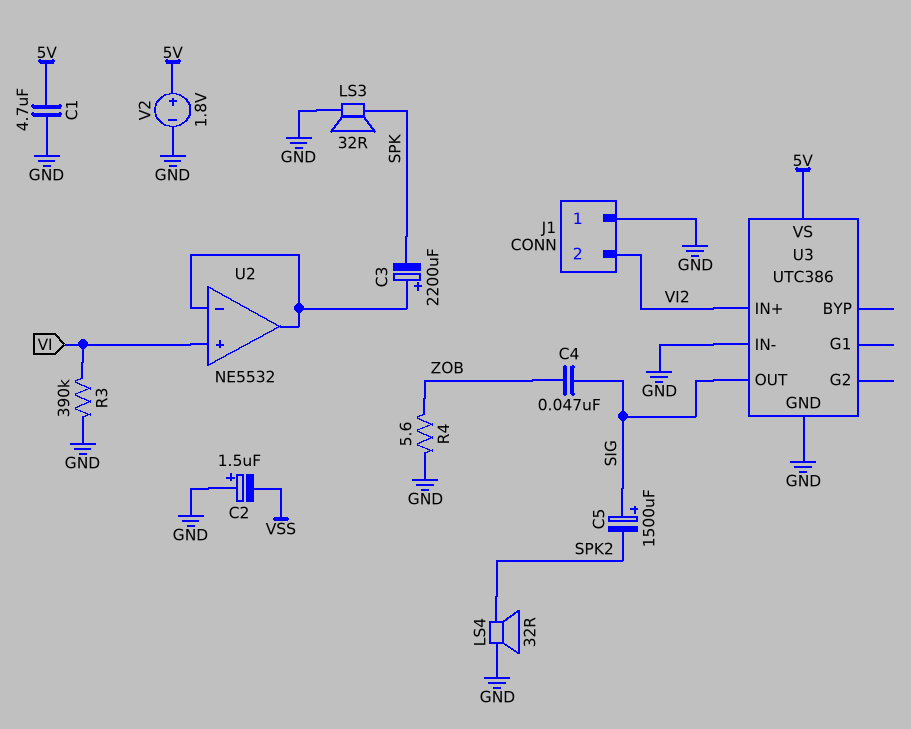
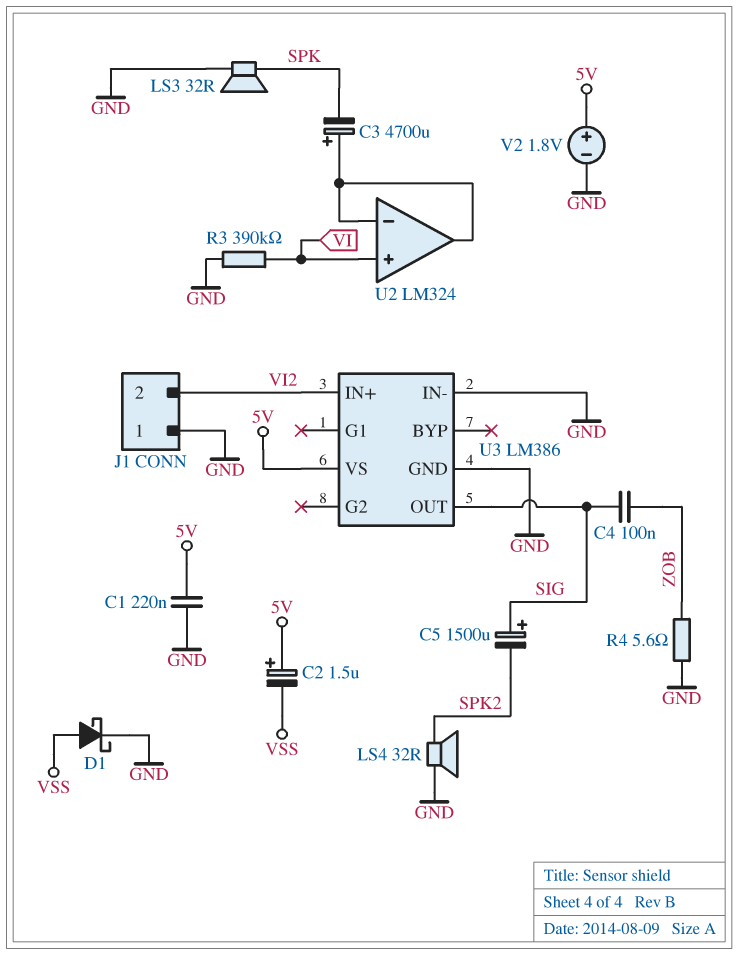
C1: 4.7uF (5V, GND) -> 220nF (5V, GND)
C2: 1.5uF (plus GND, minus VSS) -> 1.5uF (plus 5V, minus VSS)
C3: 2200uF (plus U2/in-, minus SPK) -> 4700uF (plus U2/in-, minus SPK)
C4: 47nF (SIG, ZOB) -> 100nF (SIG, ZOB)
D1: none -> schottky (A VSS, K GND)
U2: NE5532 -> LM324
U3: UTC386 -> LM386

